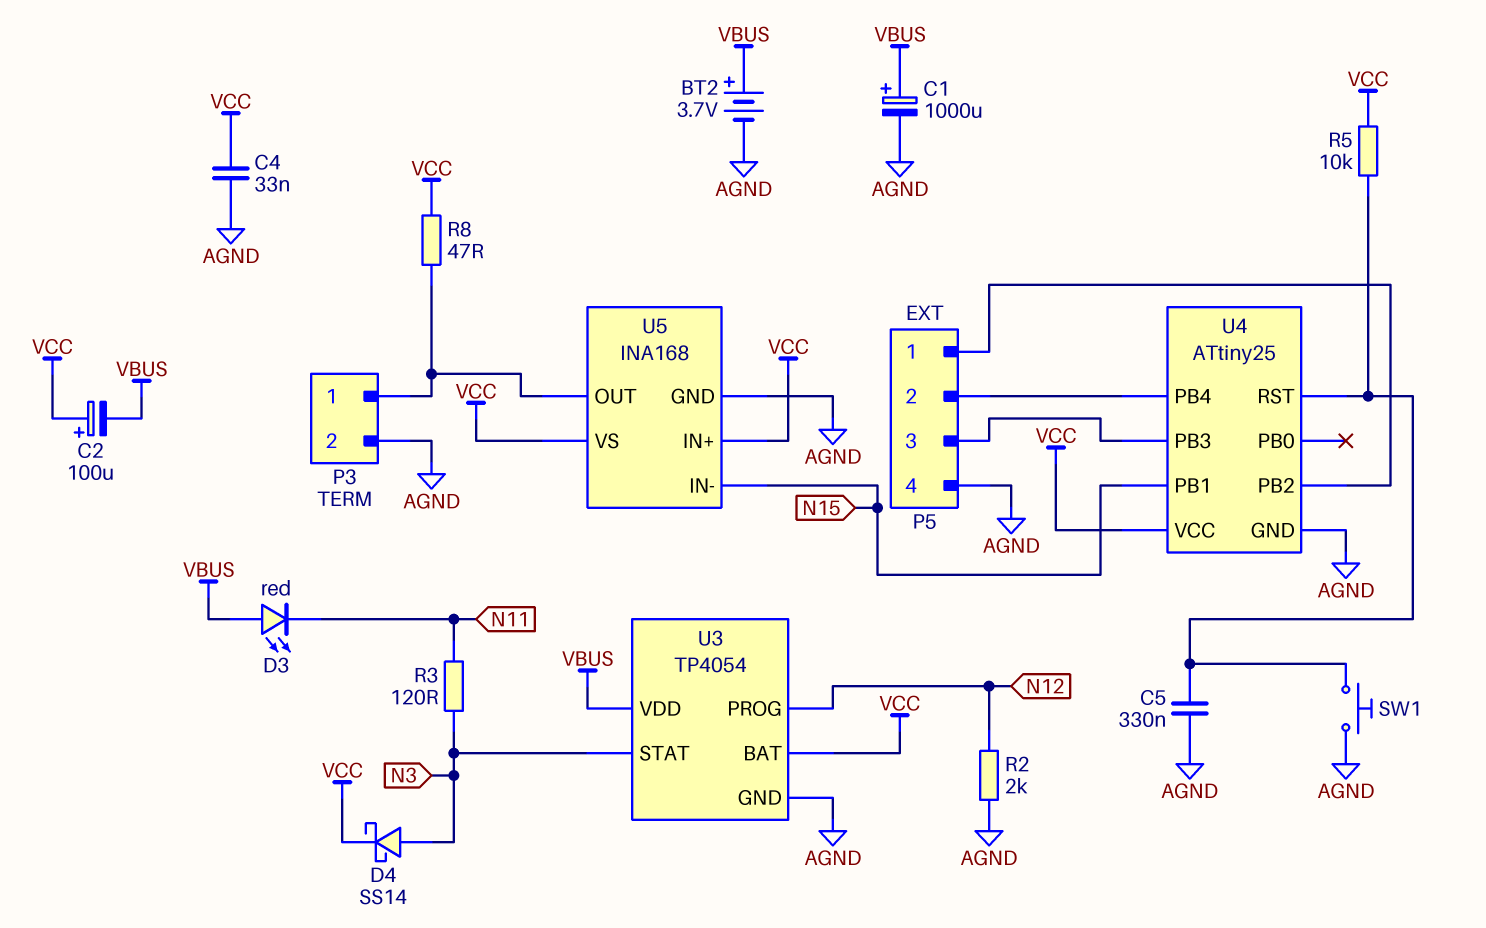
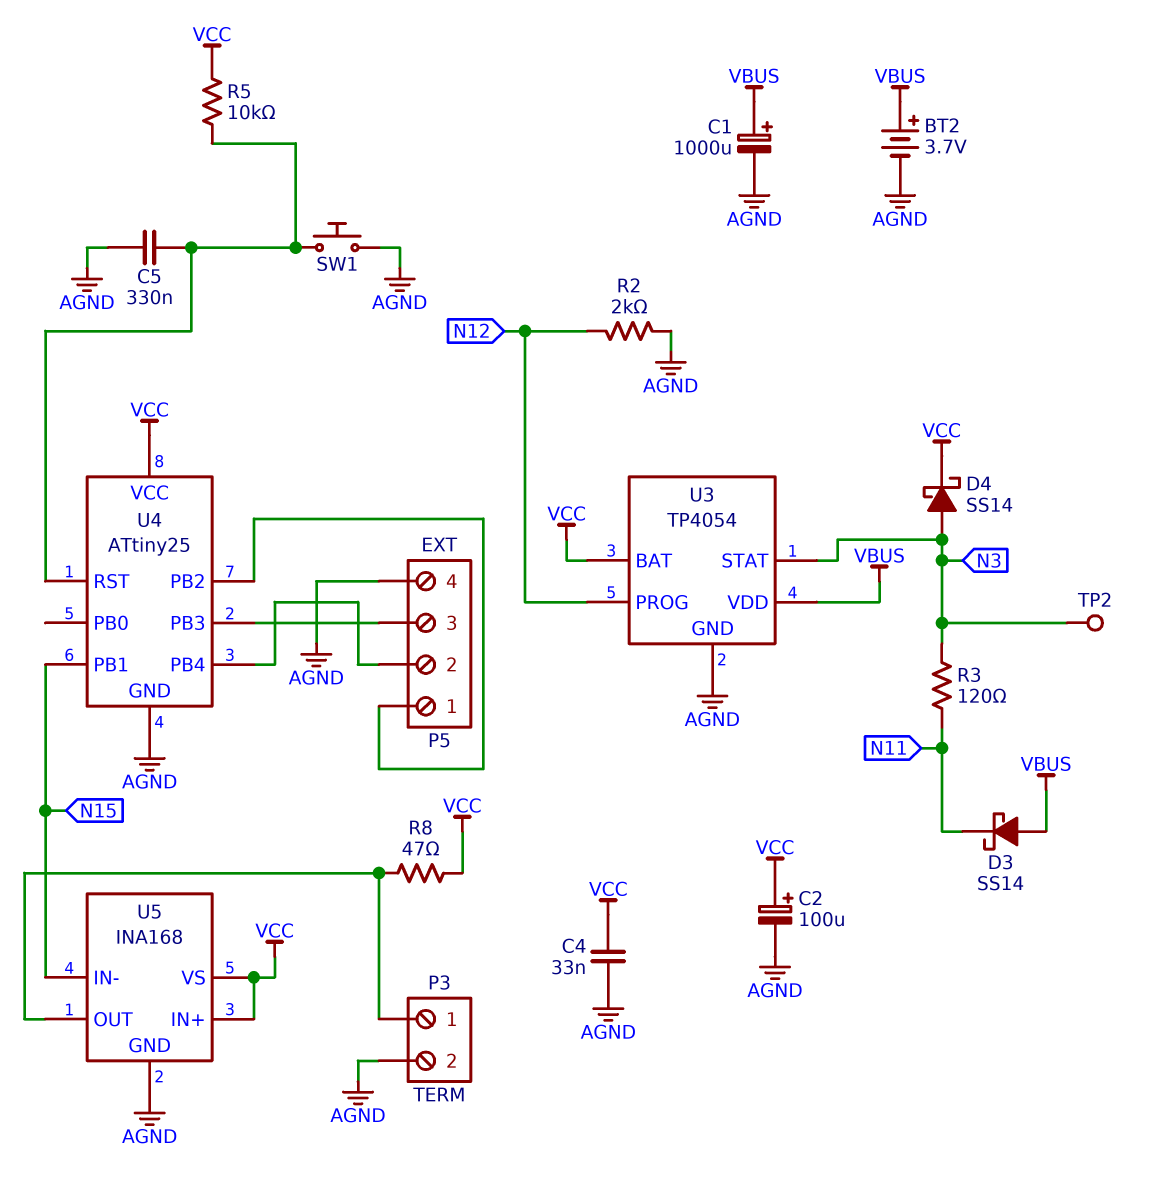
C2: 100uF (plus VCC, minus VBUS) -> 100uF (plus VCC, minus AGND)
D3: LED red (A VBUS, K N11) -> schottky SS14 (A VBUS, K N11)
TP2: none -> test point (N3)

